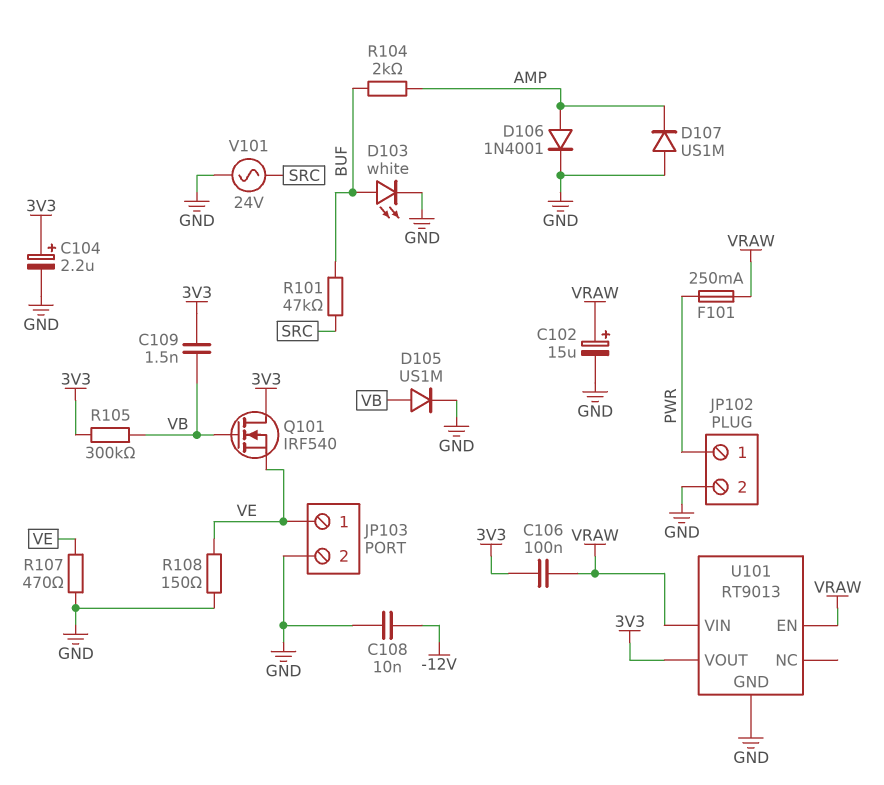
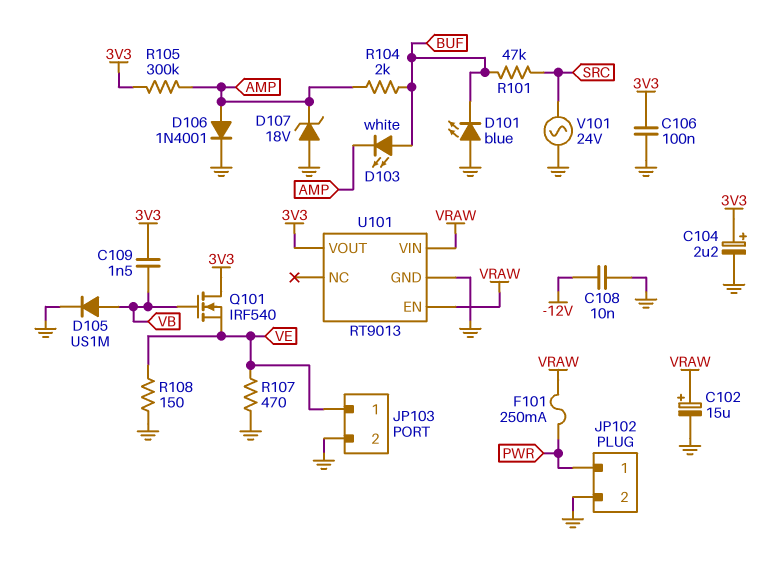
C106: 100nF (3V3, VRAW) -> 100nF (3V3, GND)
D101: none -> LED blue (A GND, K BUF)
D103: LED white (A BUF, K GND) -> LED white (A BUF, K AMP)
D107: diode US1M (A GND, K AMP) -> zener 18V (A GND, K AMP)
R105: 300k (3V3, VB) -> 300k (3V3, AMP)

